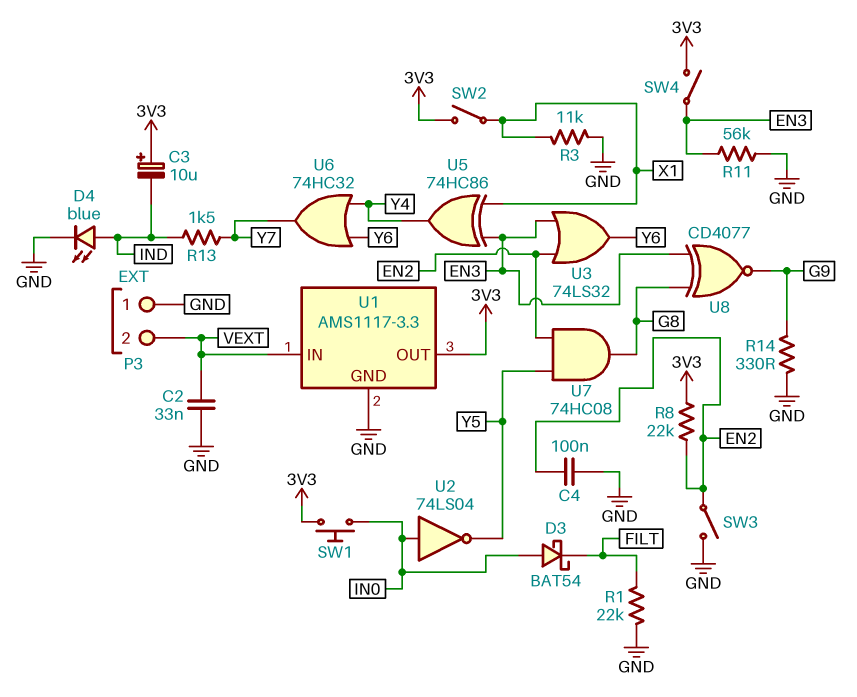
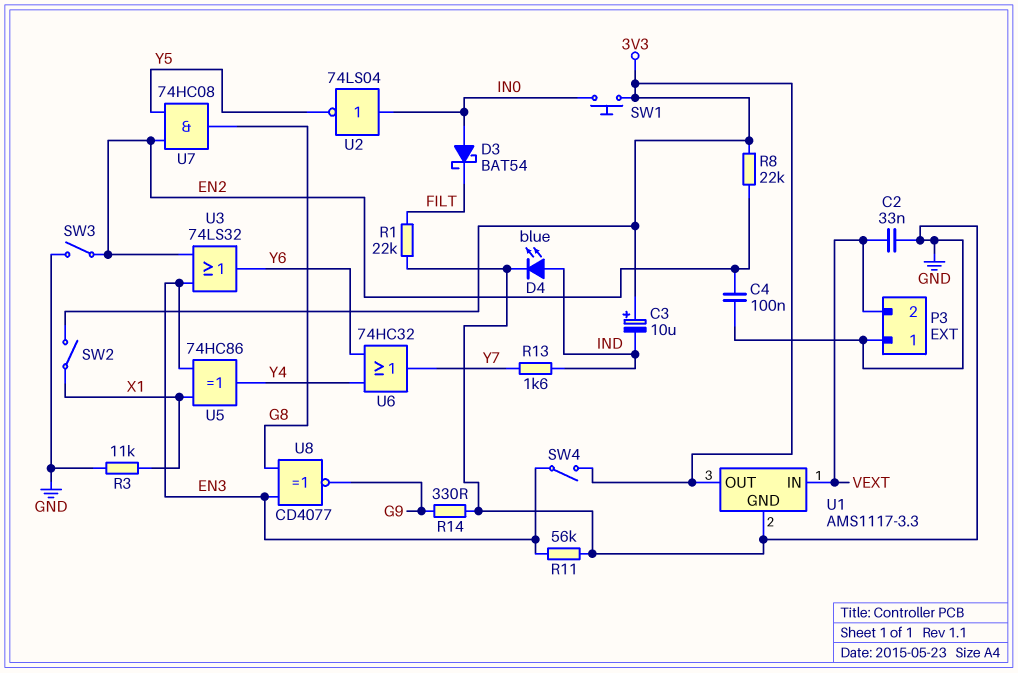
R13: 1.5k (IND, Y7) -> 1.6k (IND, Y7)

